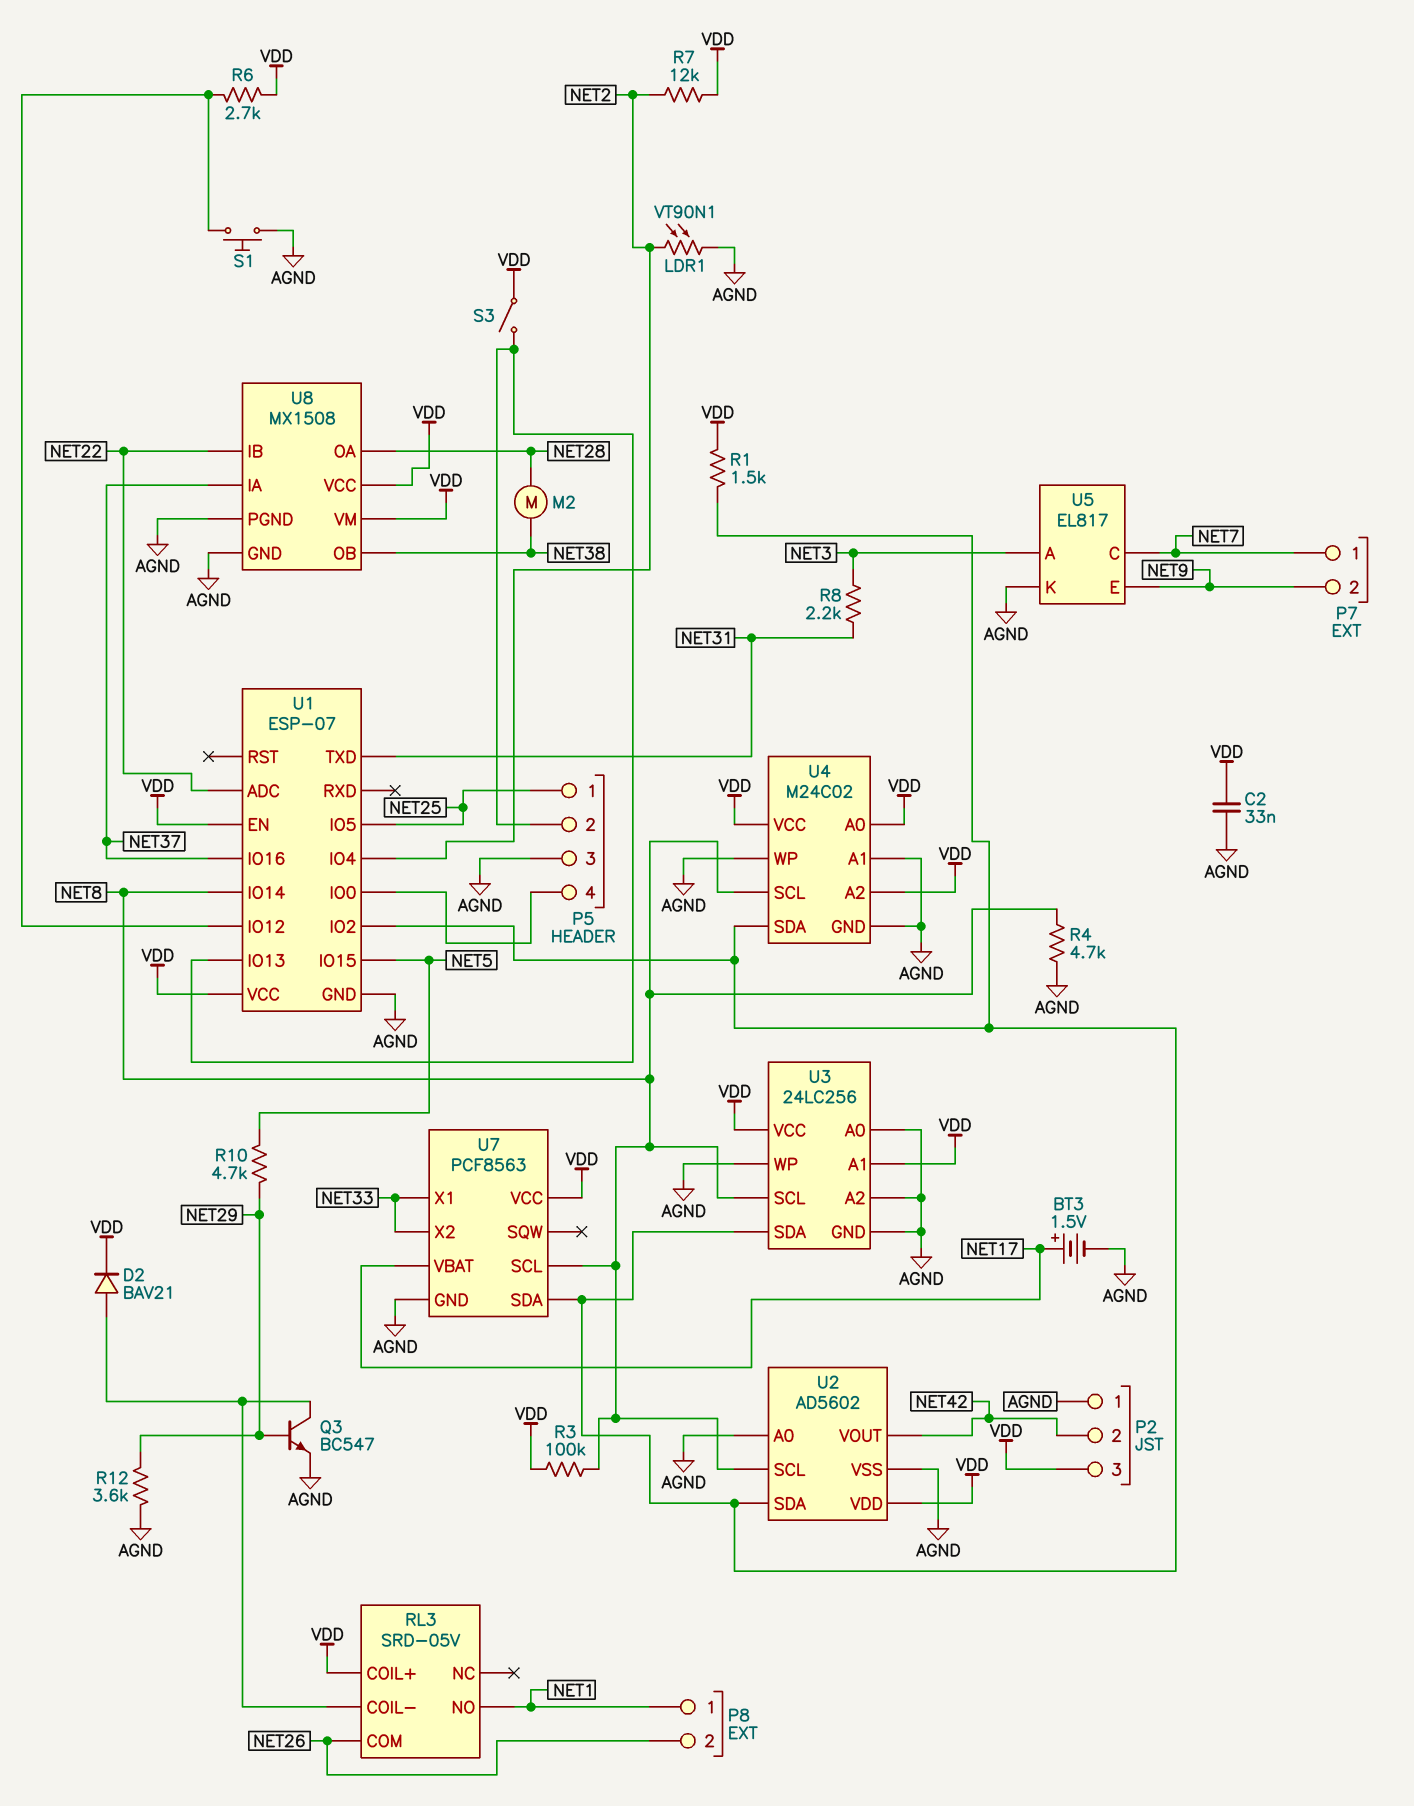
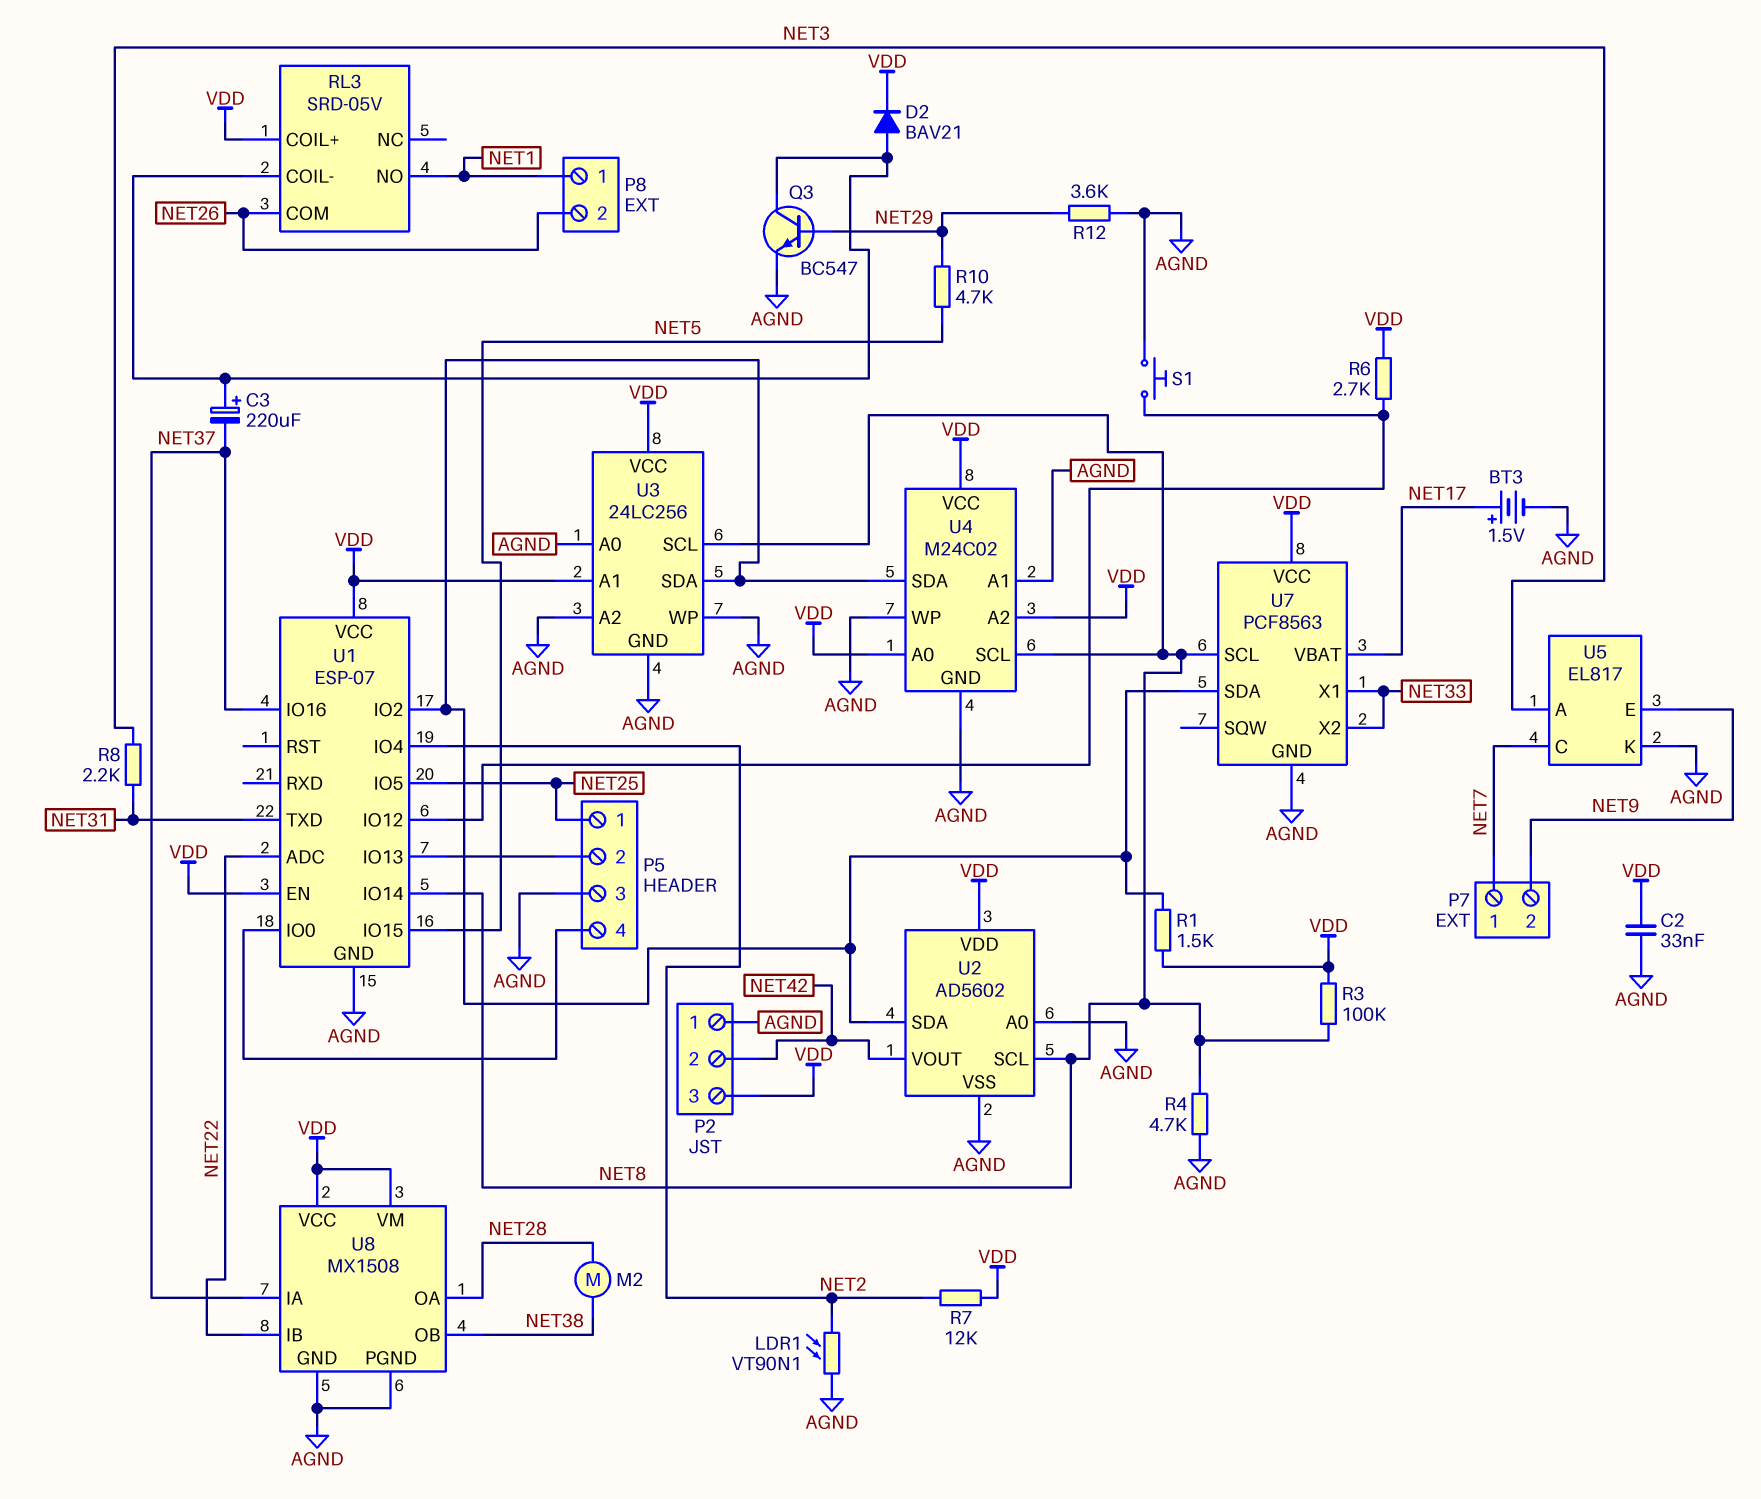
C3: none -> 220uF (plus RL3/COIL-, minus NET37)
S3: switch (P5/2, VDD) -> none

